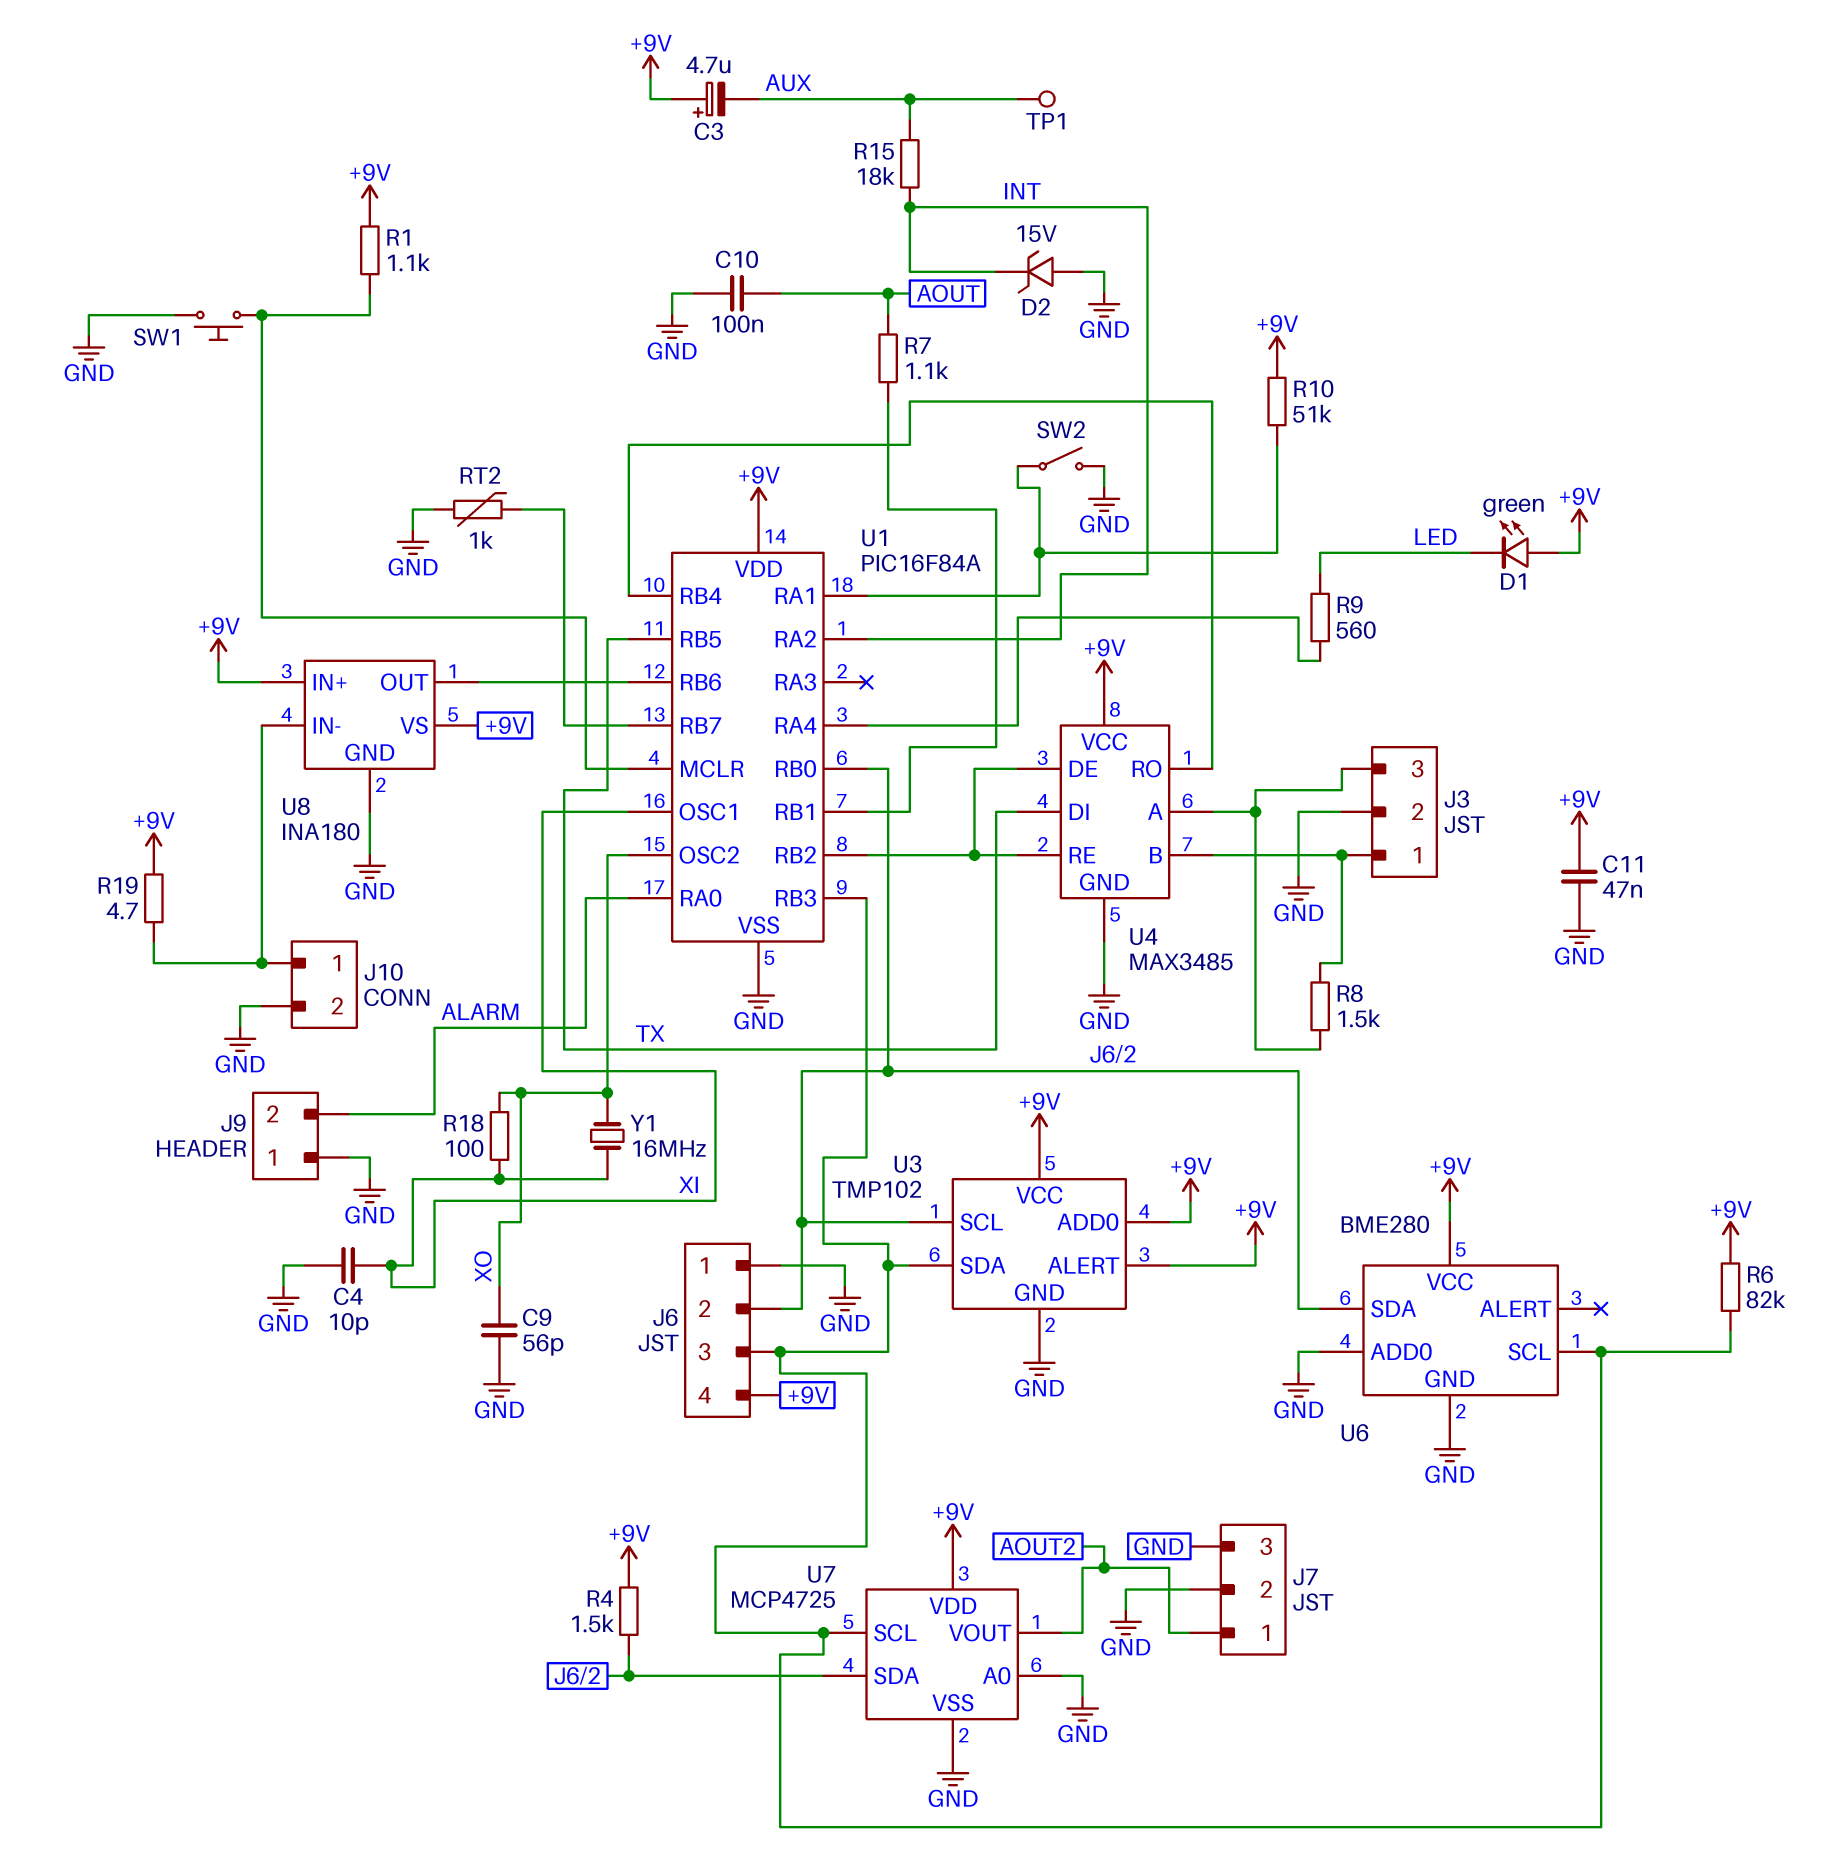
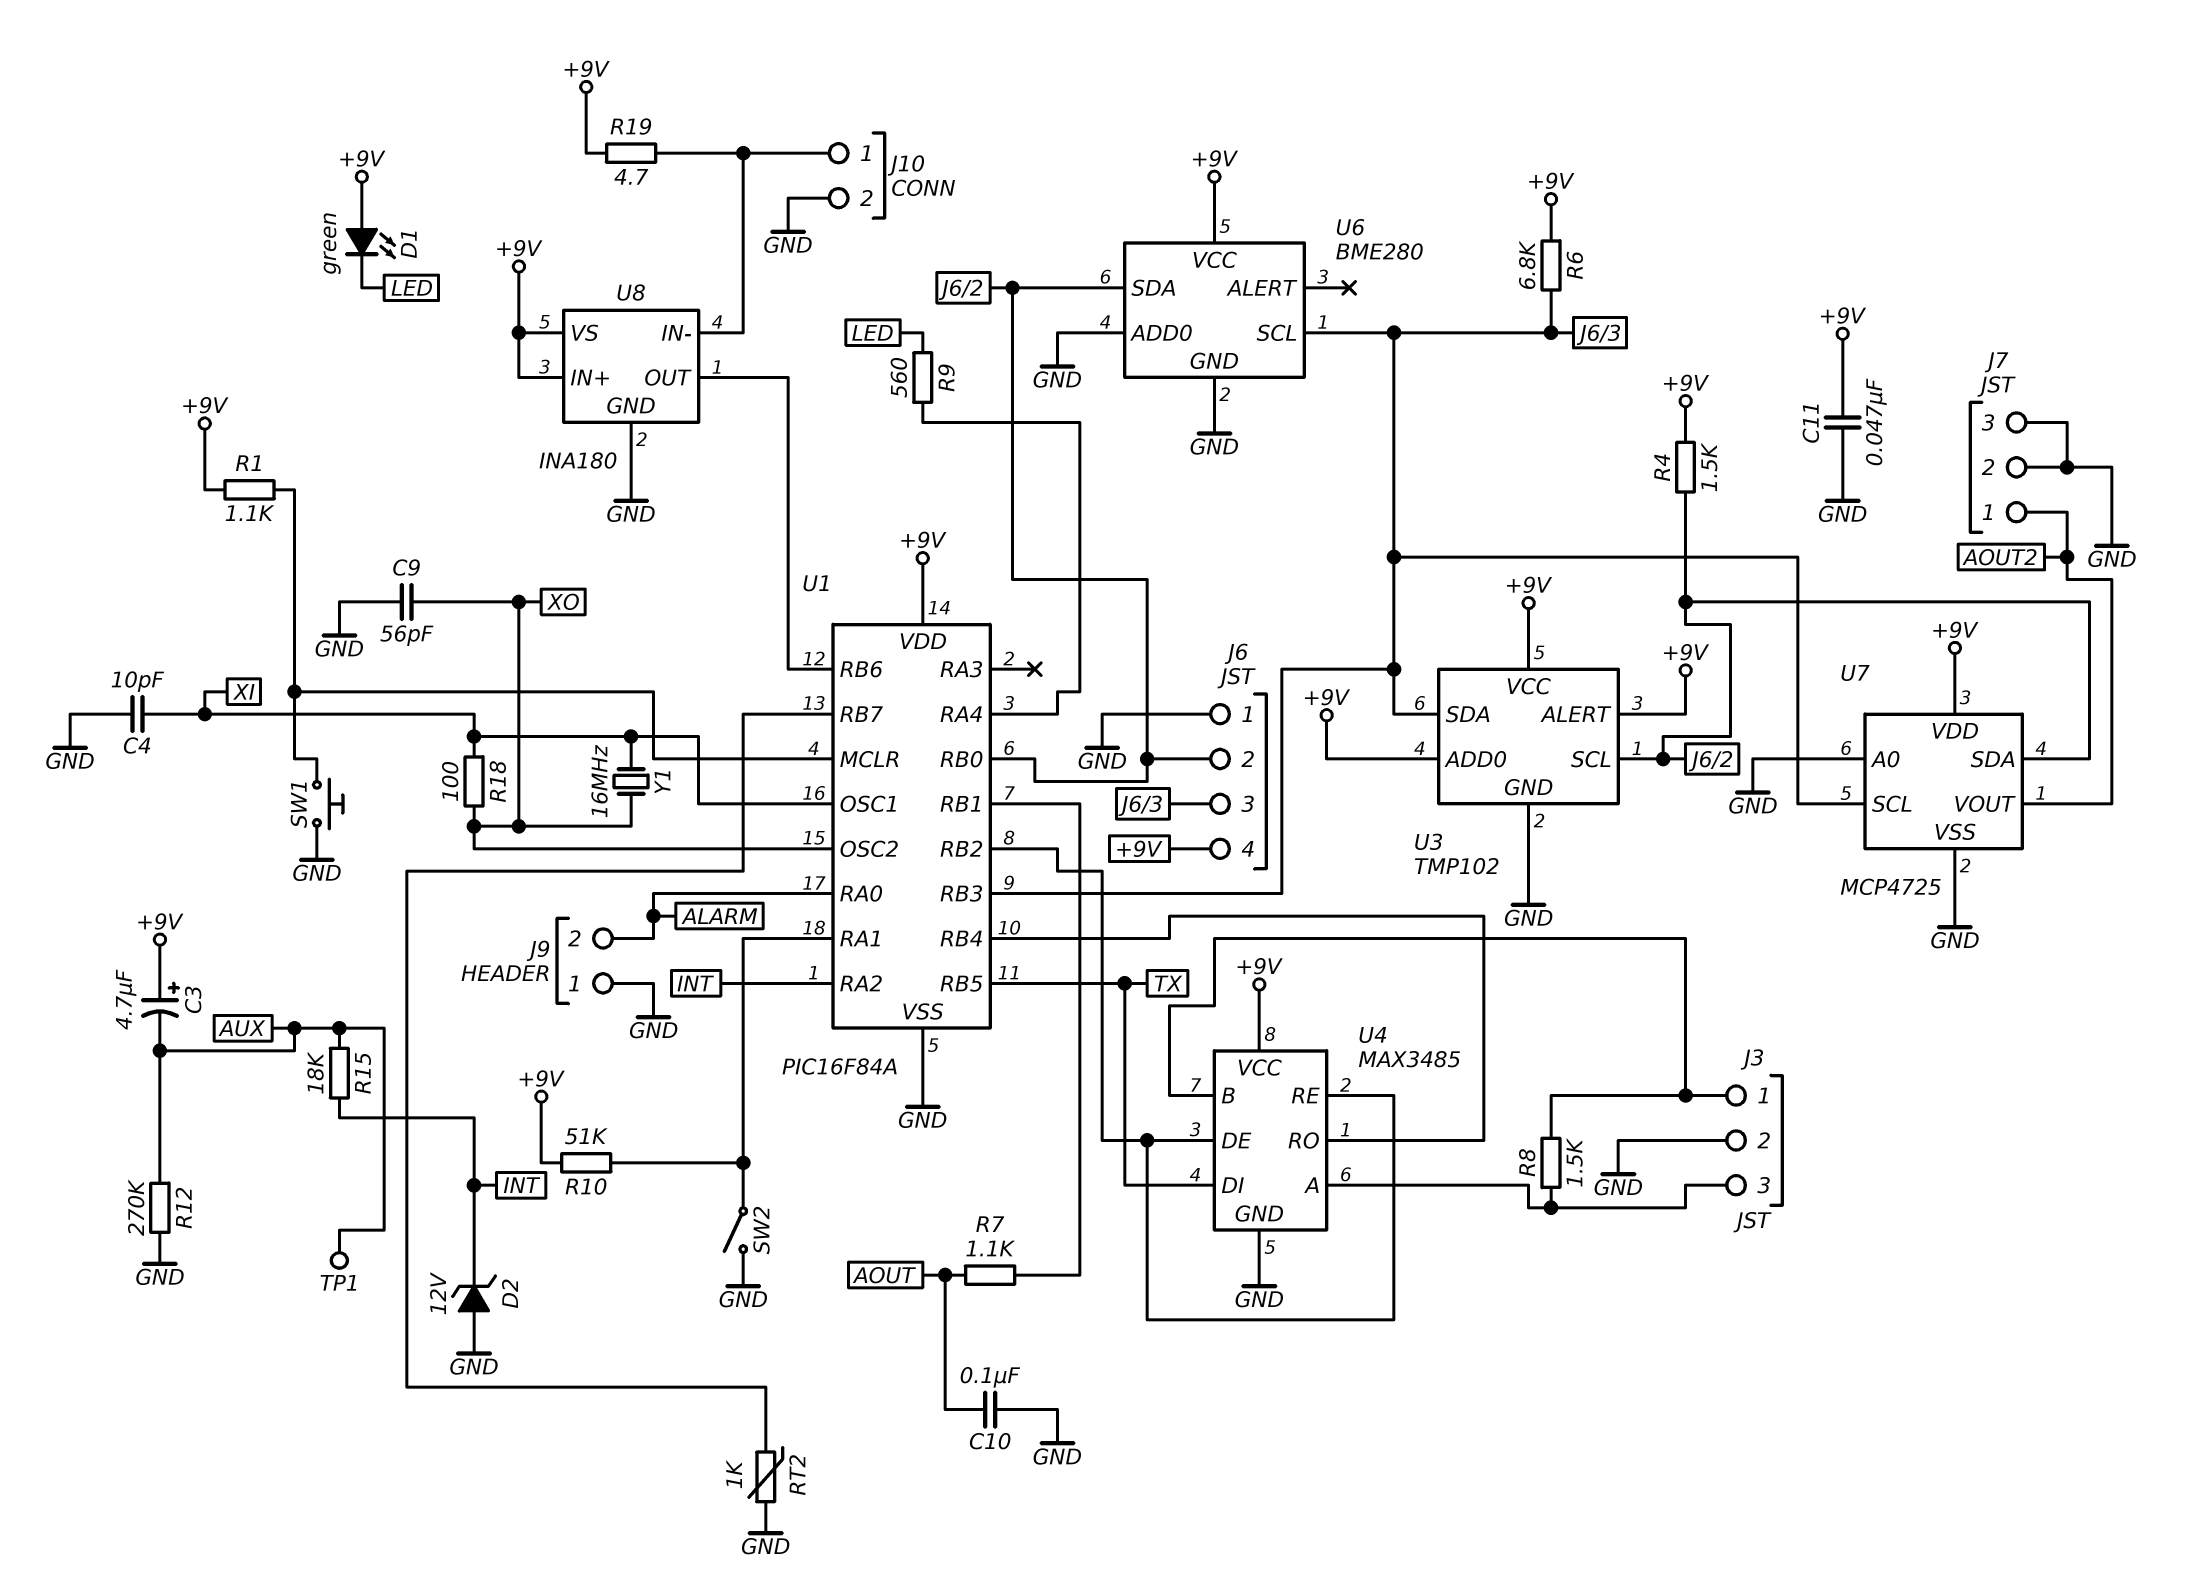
D2: zener 15V (A GND, K INT) -> zener 12V (A GND, K INT)
R6: 82k (+9V, J6/3) -> 6.8k (+9V, J6/3)
R12: none -> 270k (AUX, GND)

